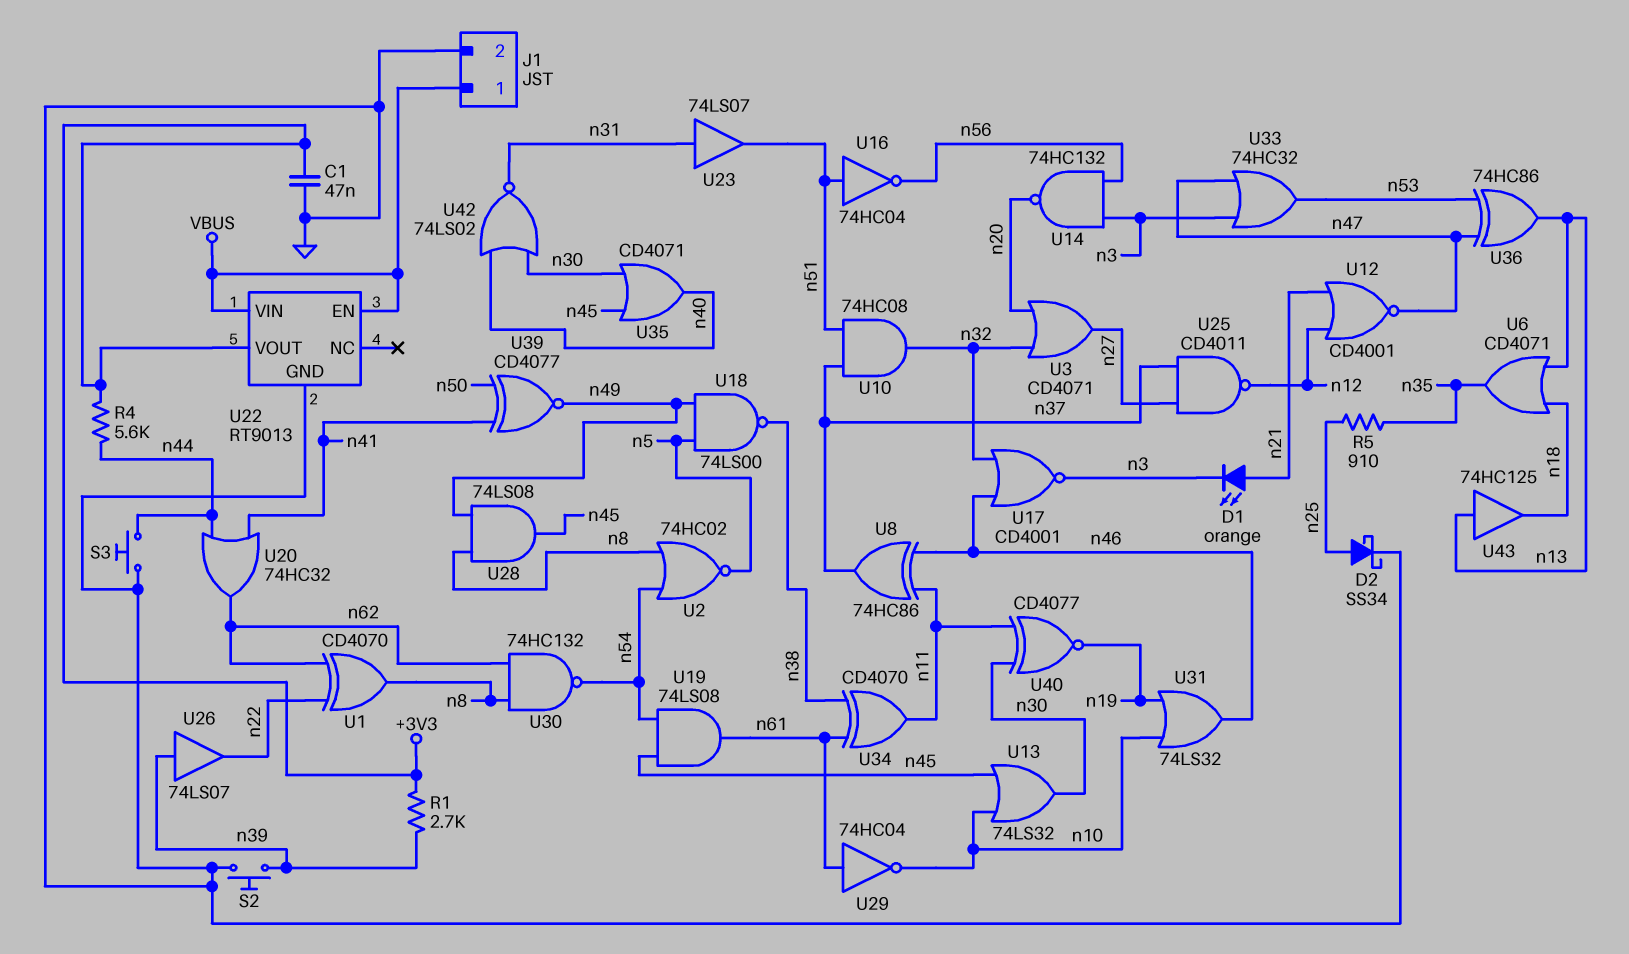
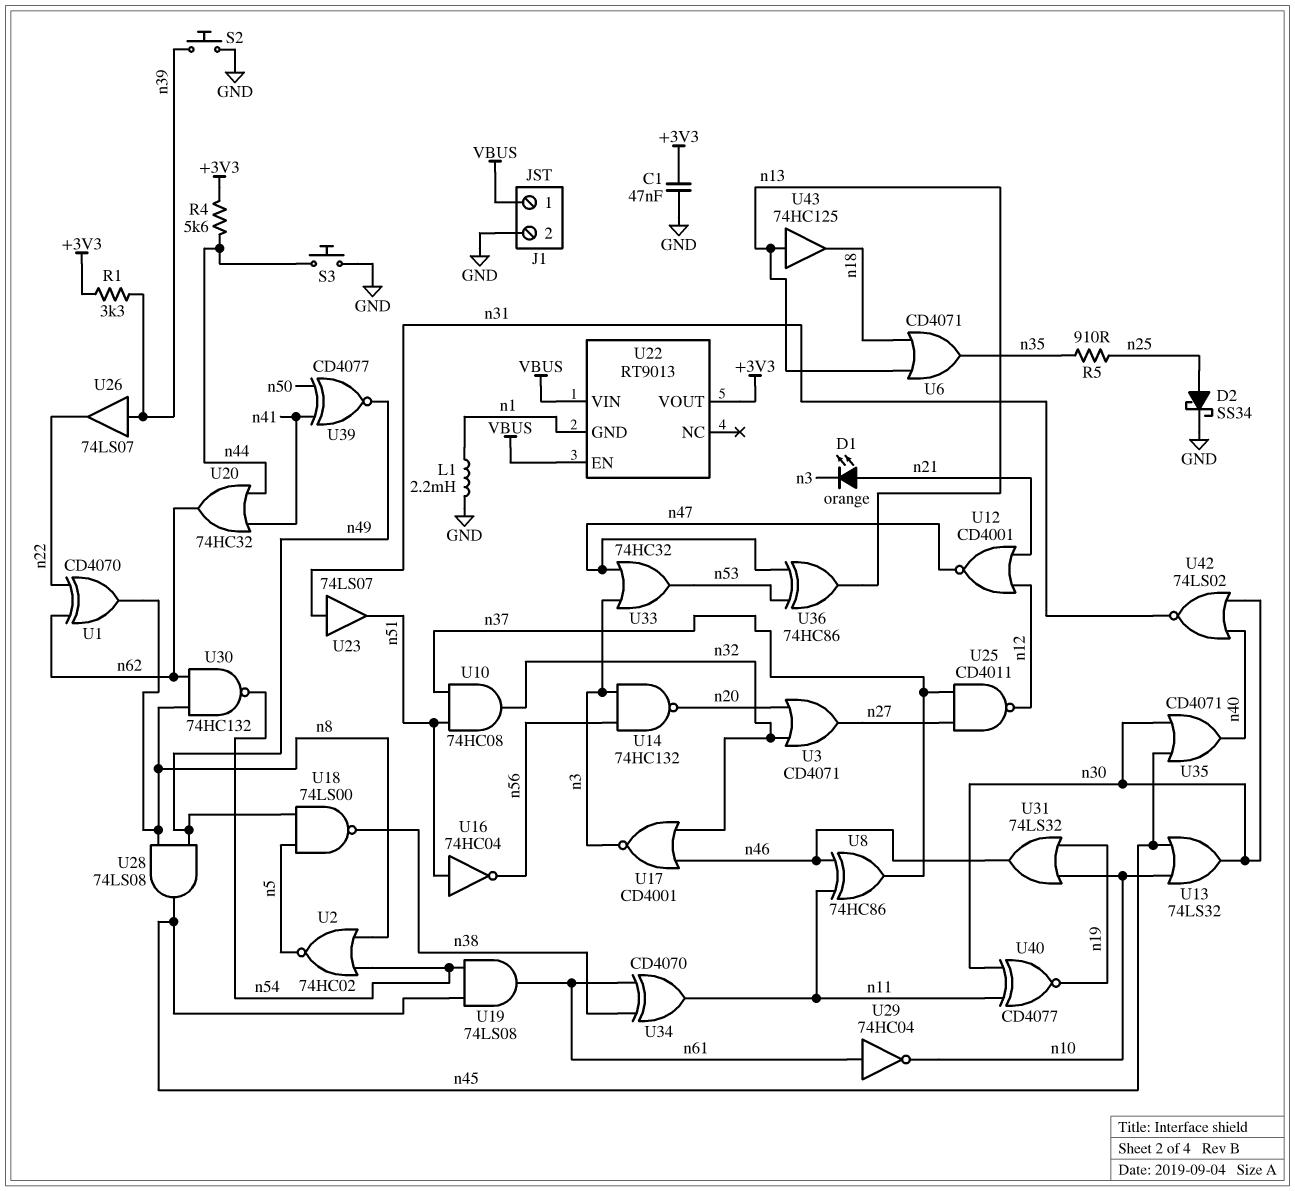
L1: none -> 2.2mH (GND, n1)
R1: 2.7k (+3V3, n39) -> 3.3k (+3V3, n39)
U22 pin GND: GND -> n1

